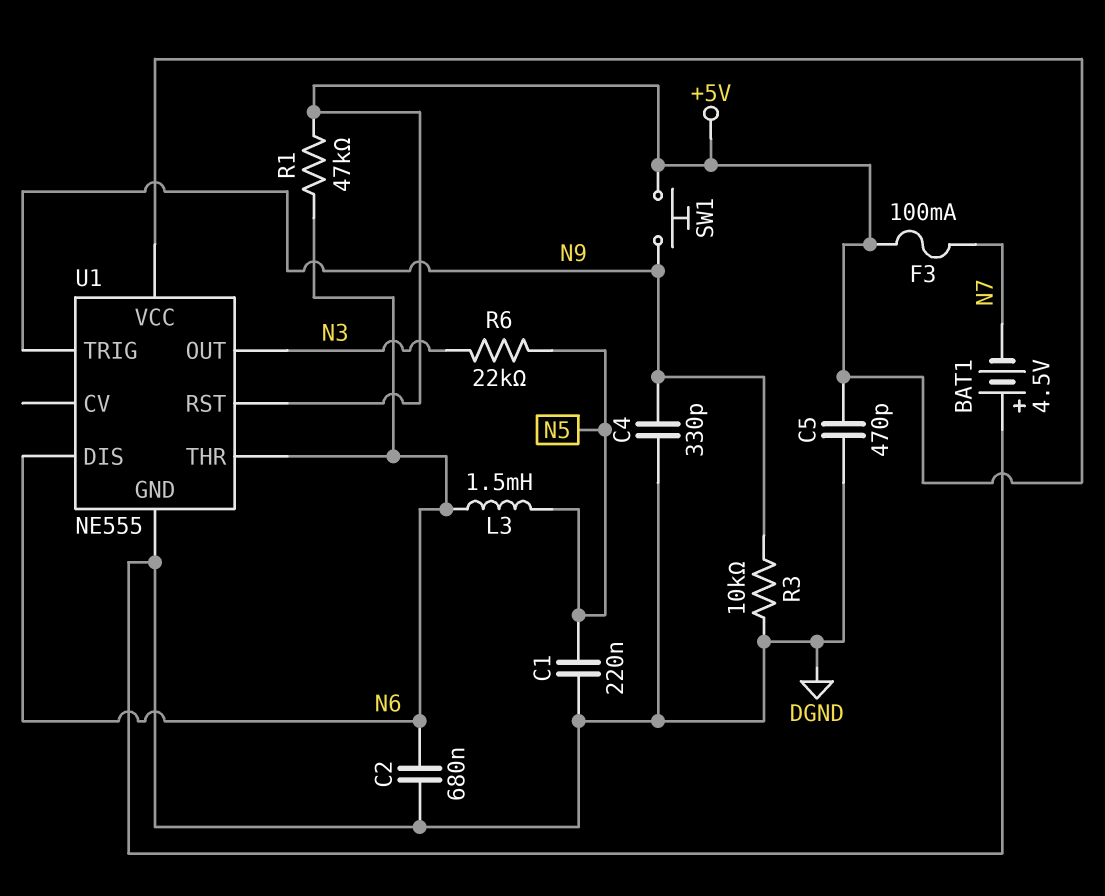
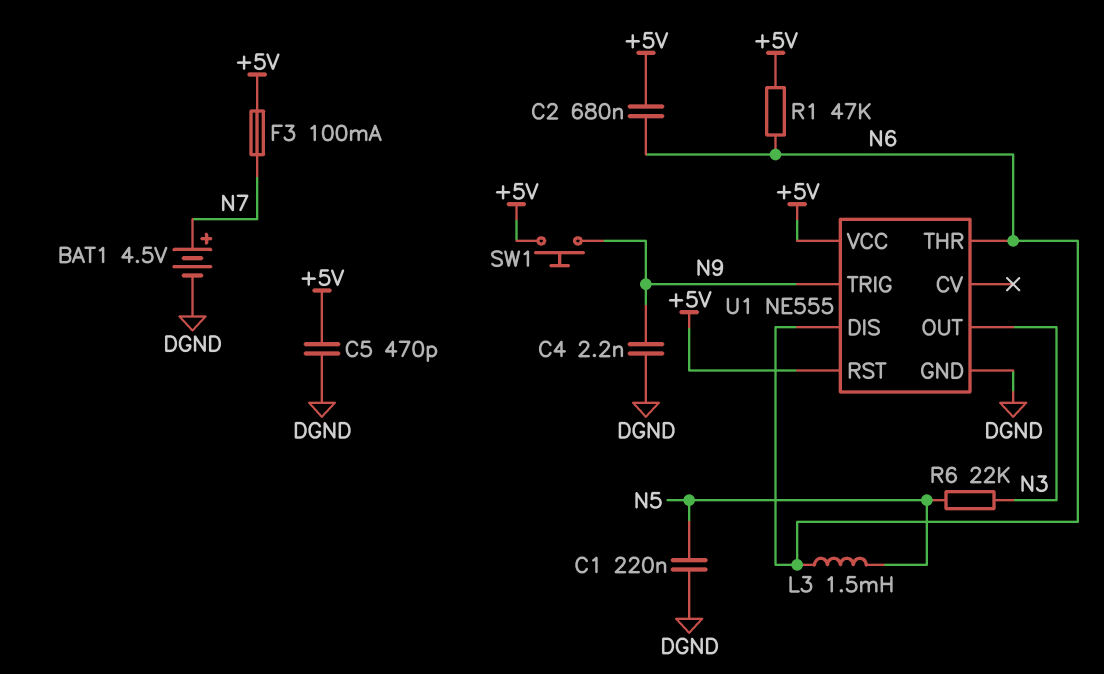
BAT1: 4.5V (plus DGND, minus N7) -> 4.5V (plus N7, minus DGND)
C2: 680nF (DGND, N6) -> 680nF (+5V, N6)
C4: 330pF (DGND, N9) -> 2.2nF (DGND, N9)
R3: 10k (DGND, N9) -> none

